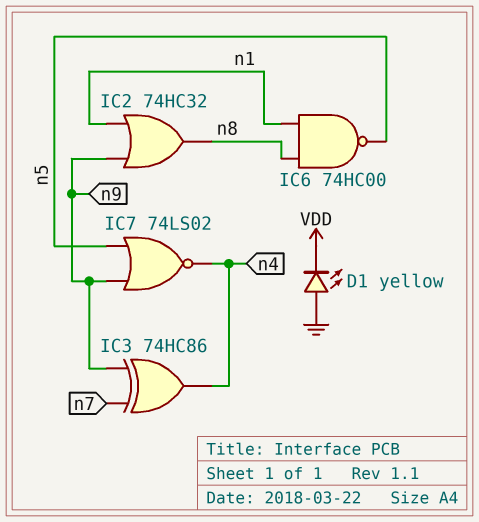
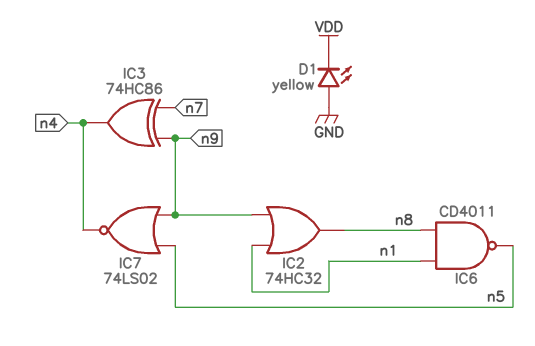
IC6: NAND 74HC00 (in n1, in n8, out n5) -> NAND CD4011 (in n1, in n8, out n5)

